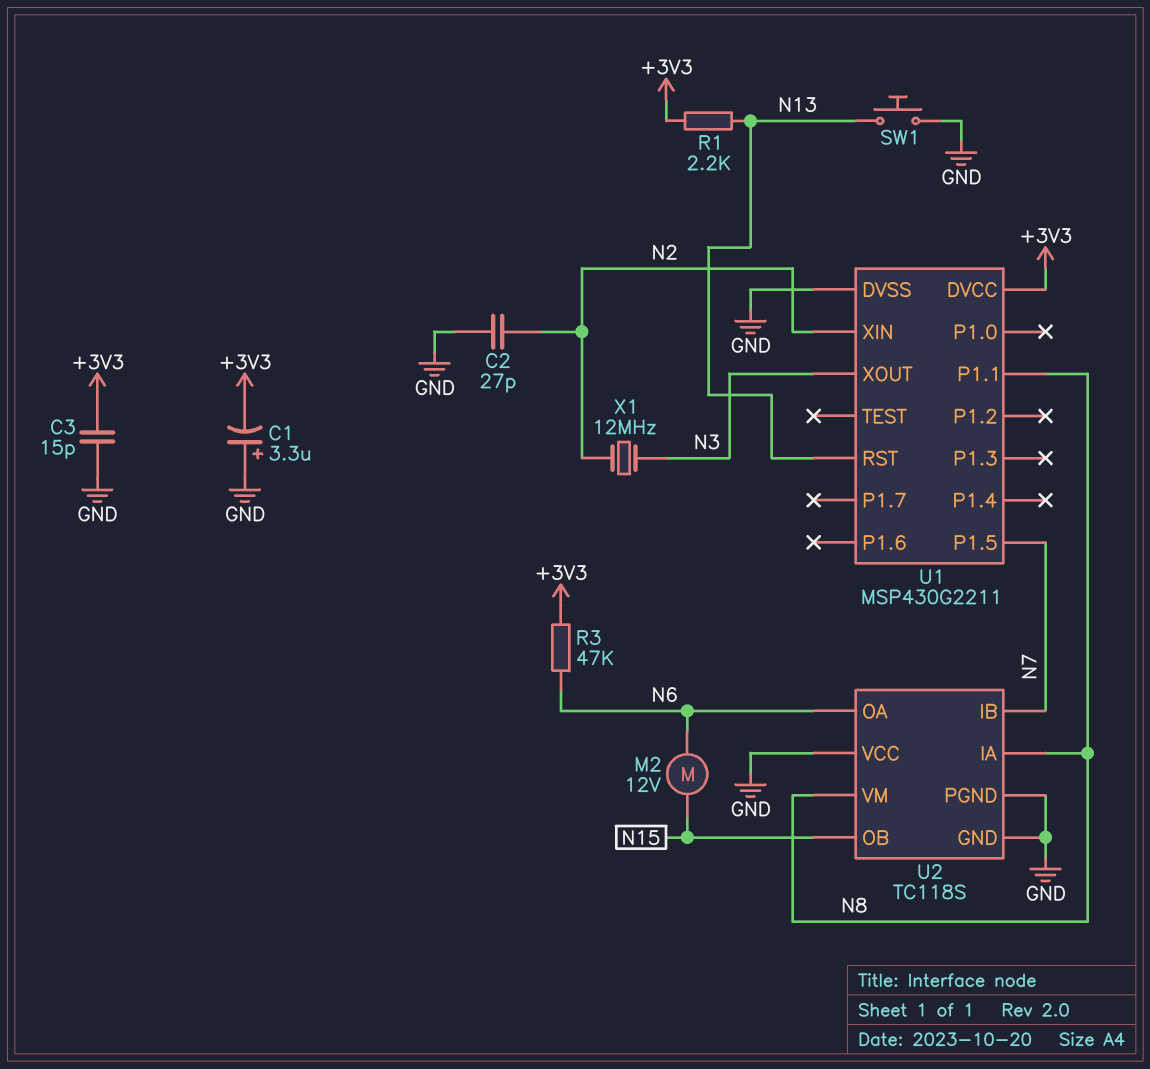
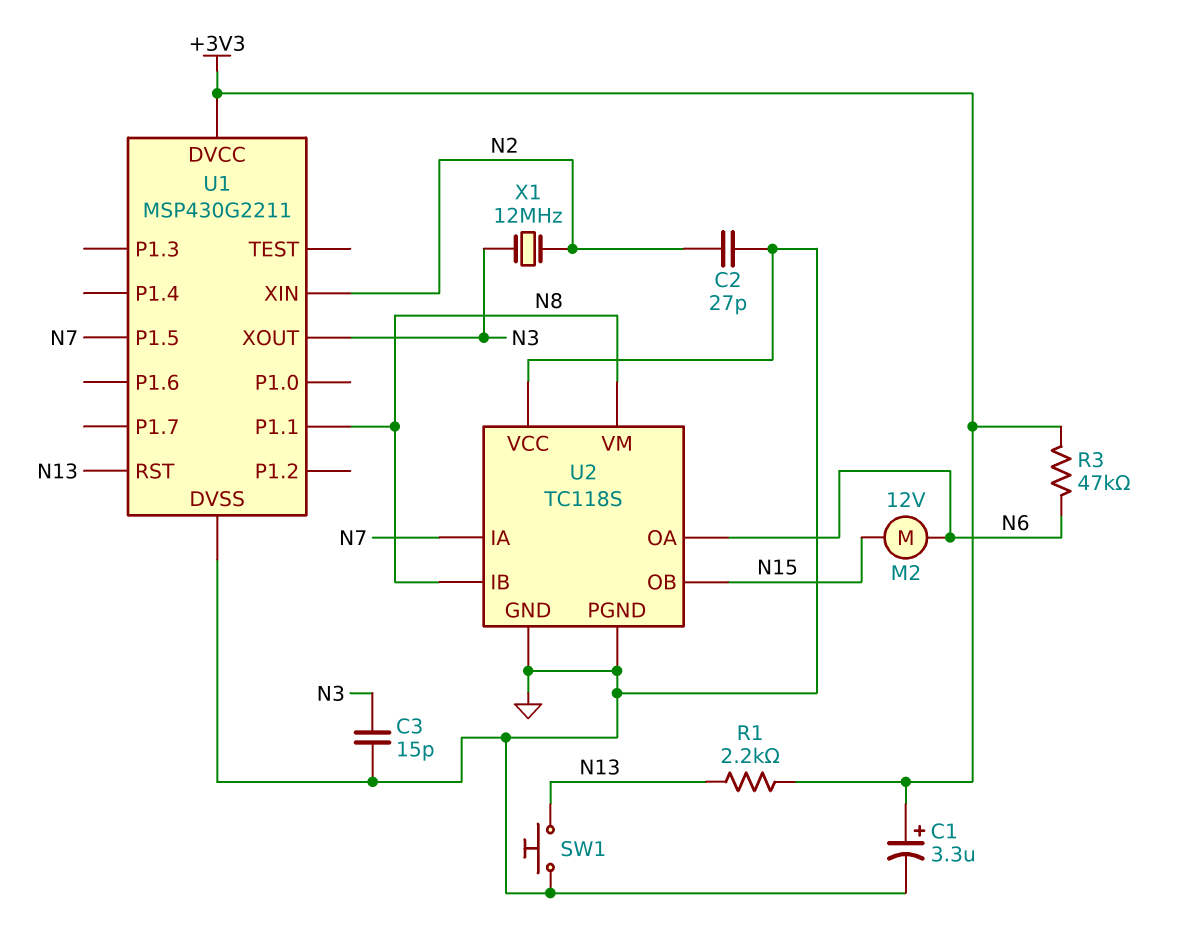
C1: 3.3uF (plus GND, minus +3V3) -> 3.3uF (plus +3V3, minus GND)
C3: 15pF (+3V3, GND) -> 15pF (GND, N3)
U2 pin IA: N8 -> N7
U2 pin IB: N7 -> N8

